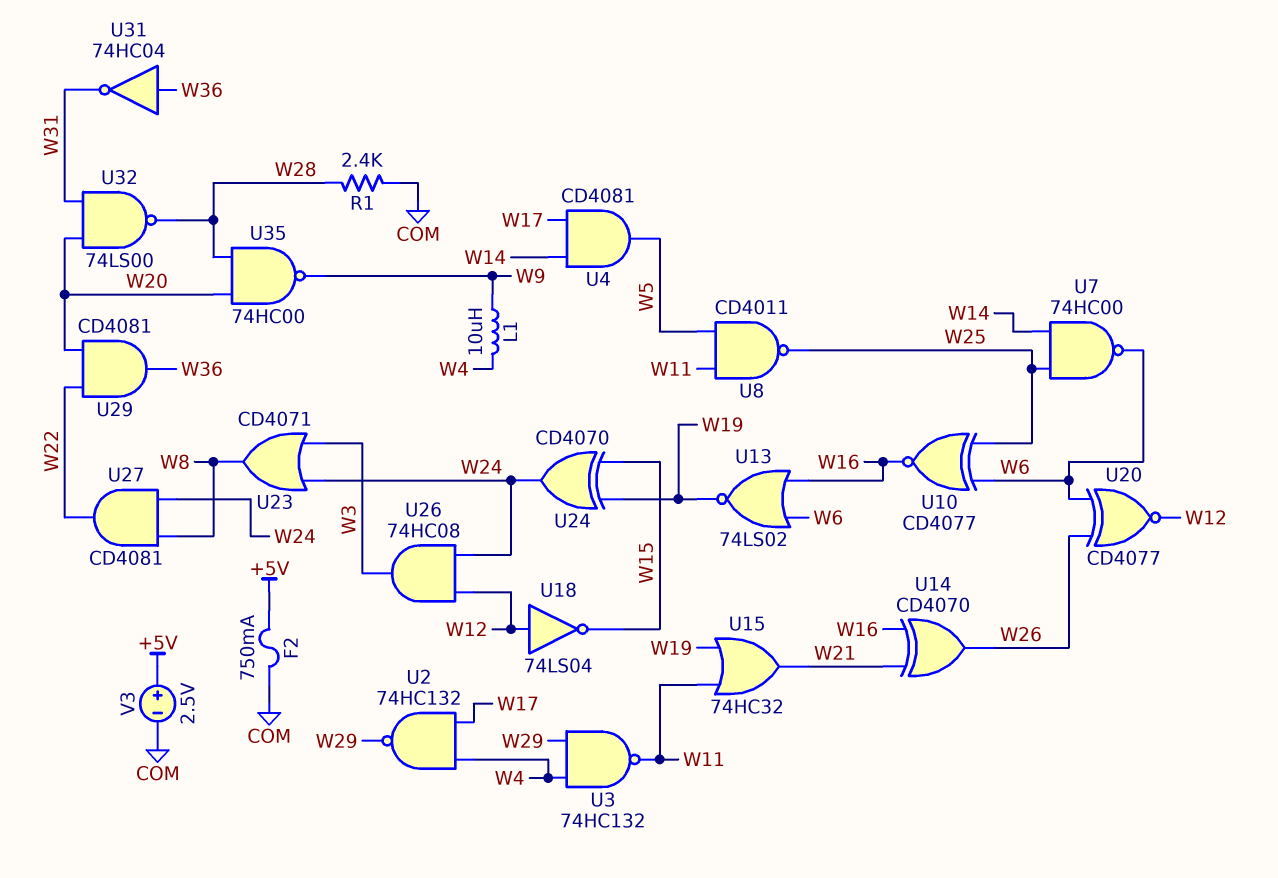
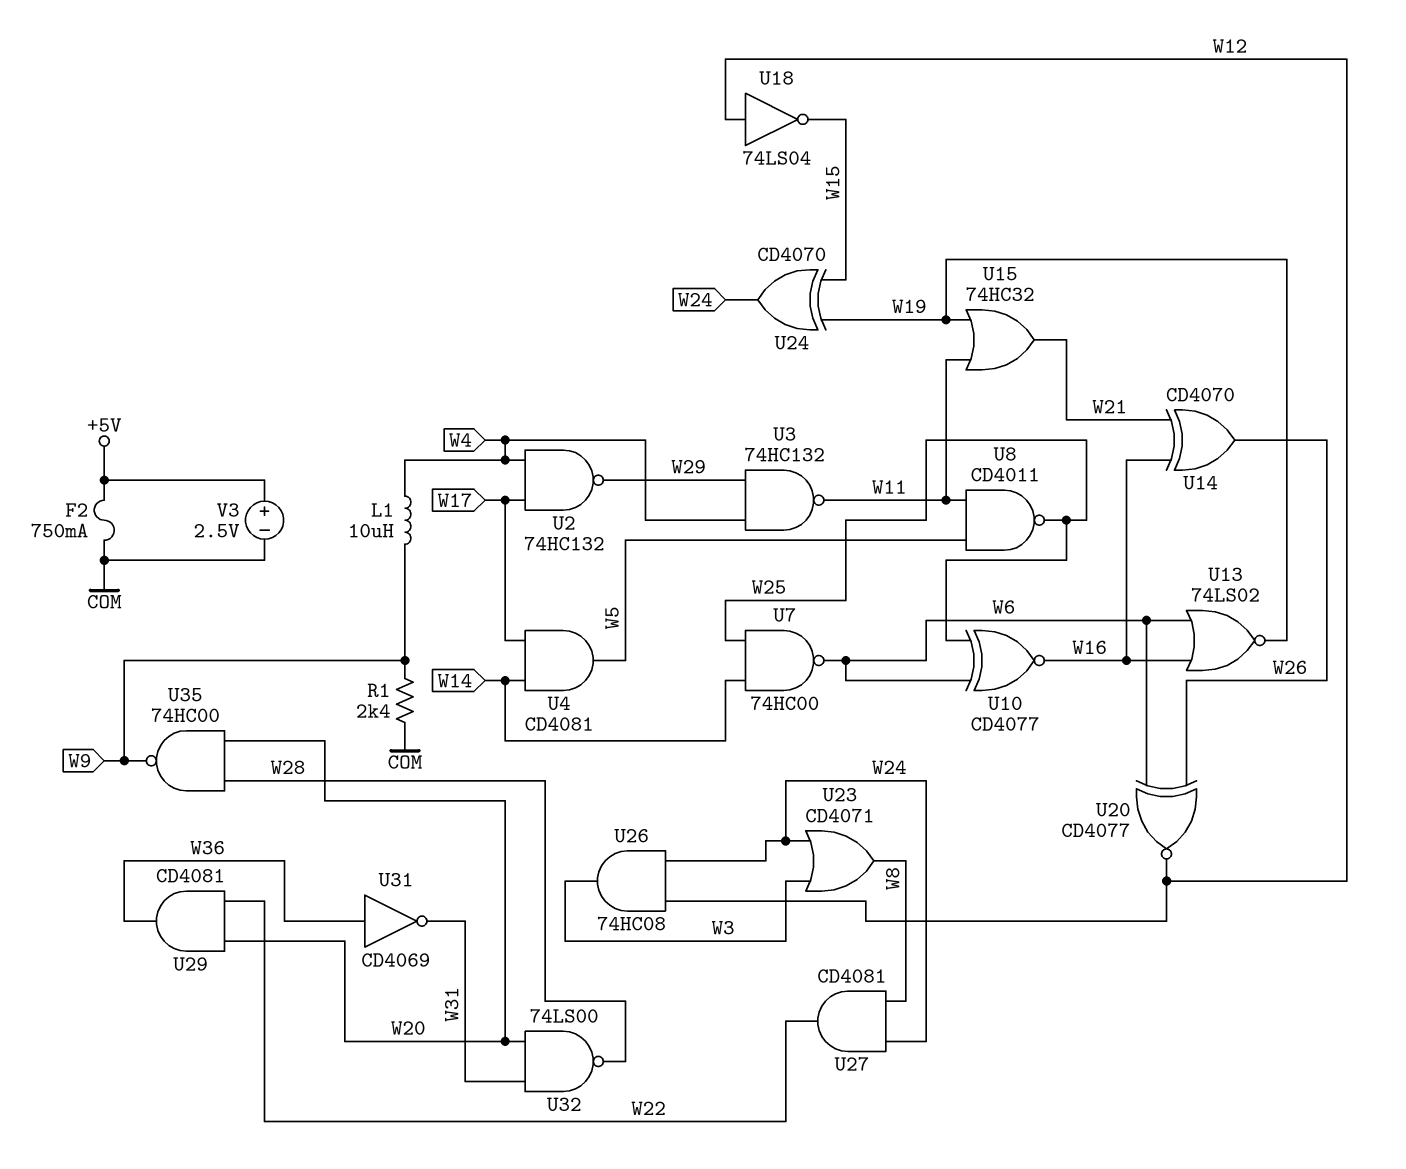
R1: 2.4k (COM, W28) -> 2.4k (COM, W9)
U31: NOT 74HC04 (in W36, out W31) -> NOT CD4069 (in W36, out W31)

